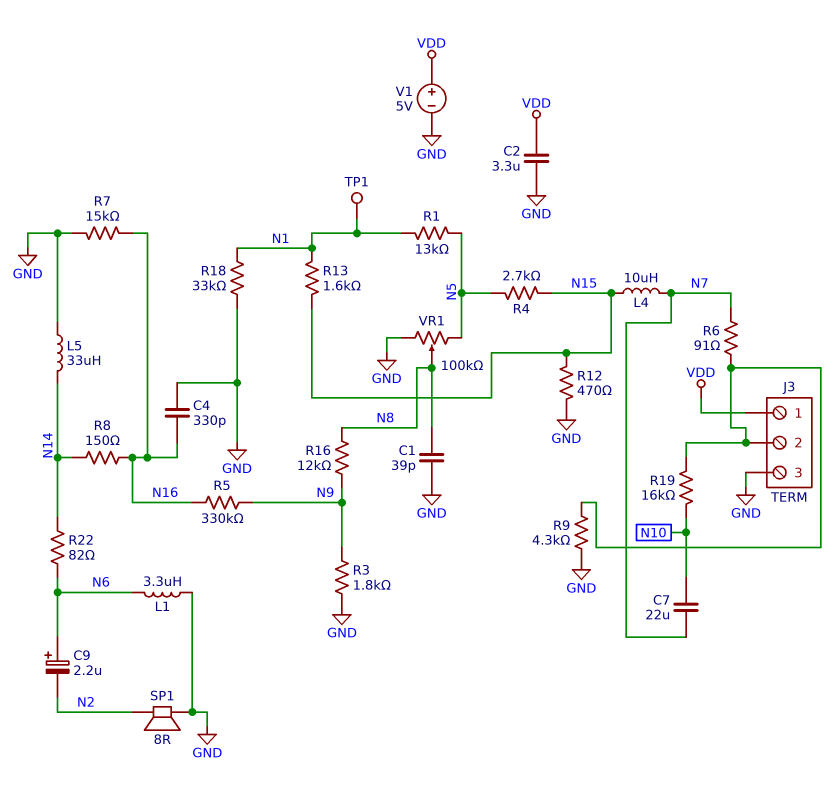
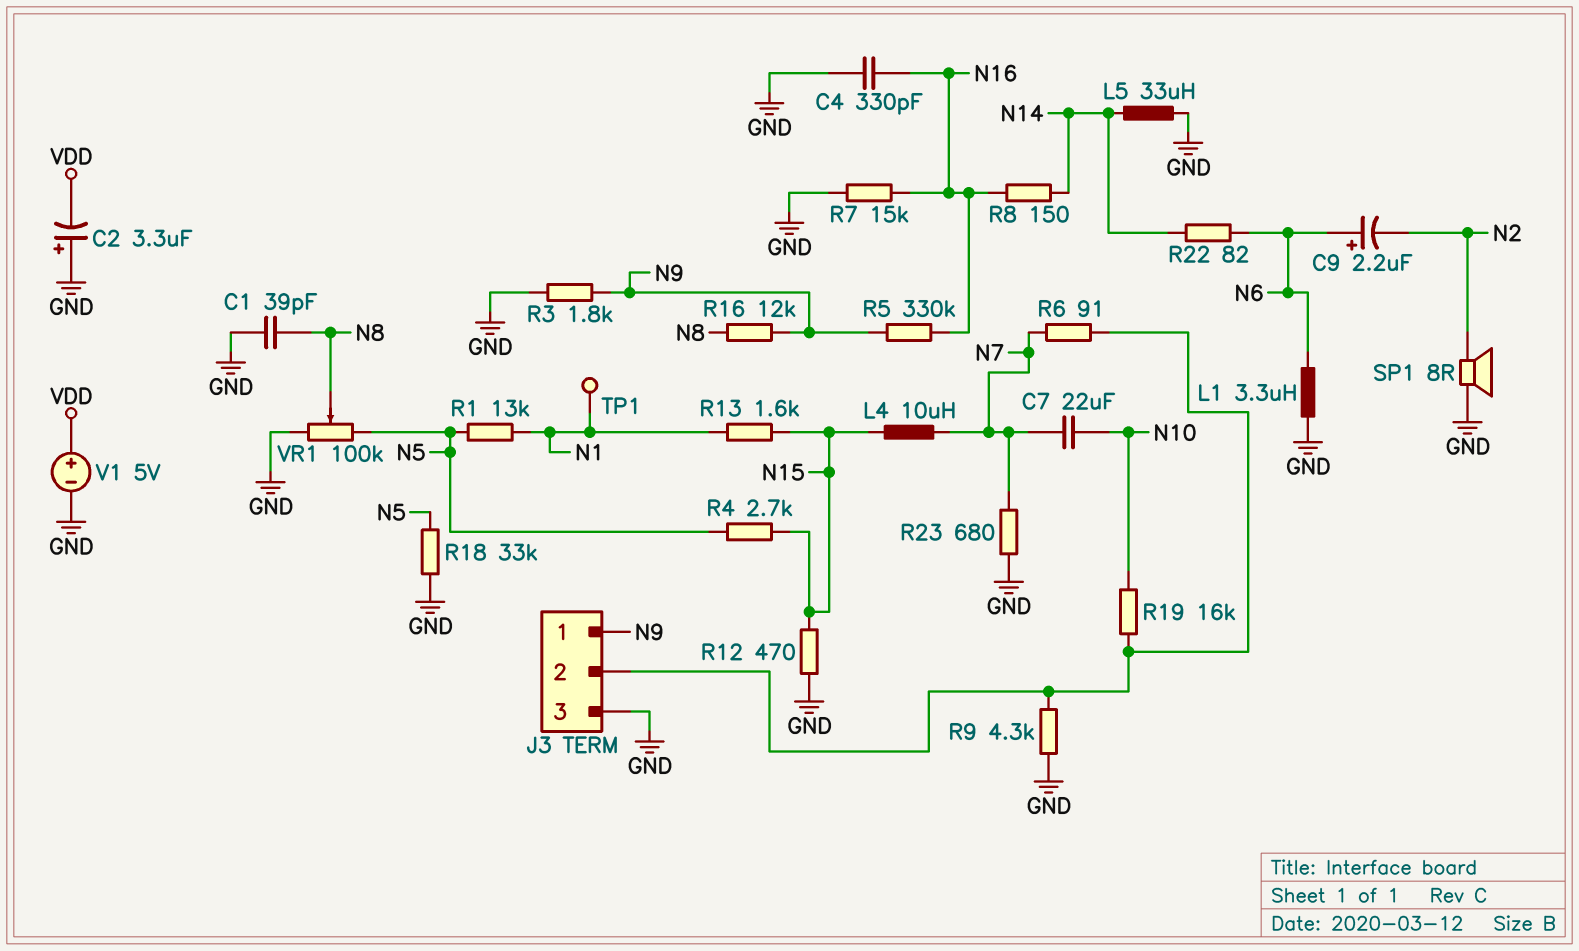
C2: 3.3uF (GND, VDD) -> 3.3uF (plus GND, minus VDD)
J3 pin 1: VDD -> N9
R18: 33k (GND, N1) -> 33k (GND, N5)
R23: none -> 680 (GND, N7)

